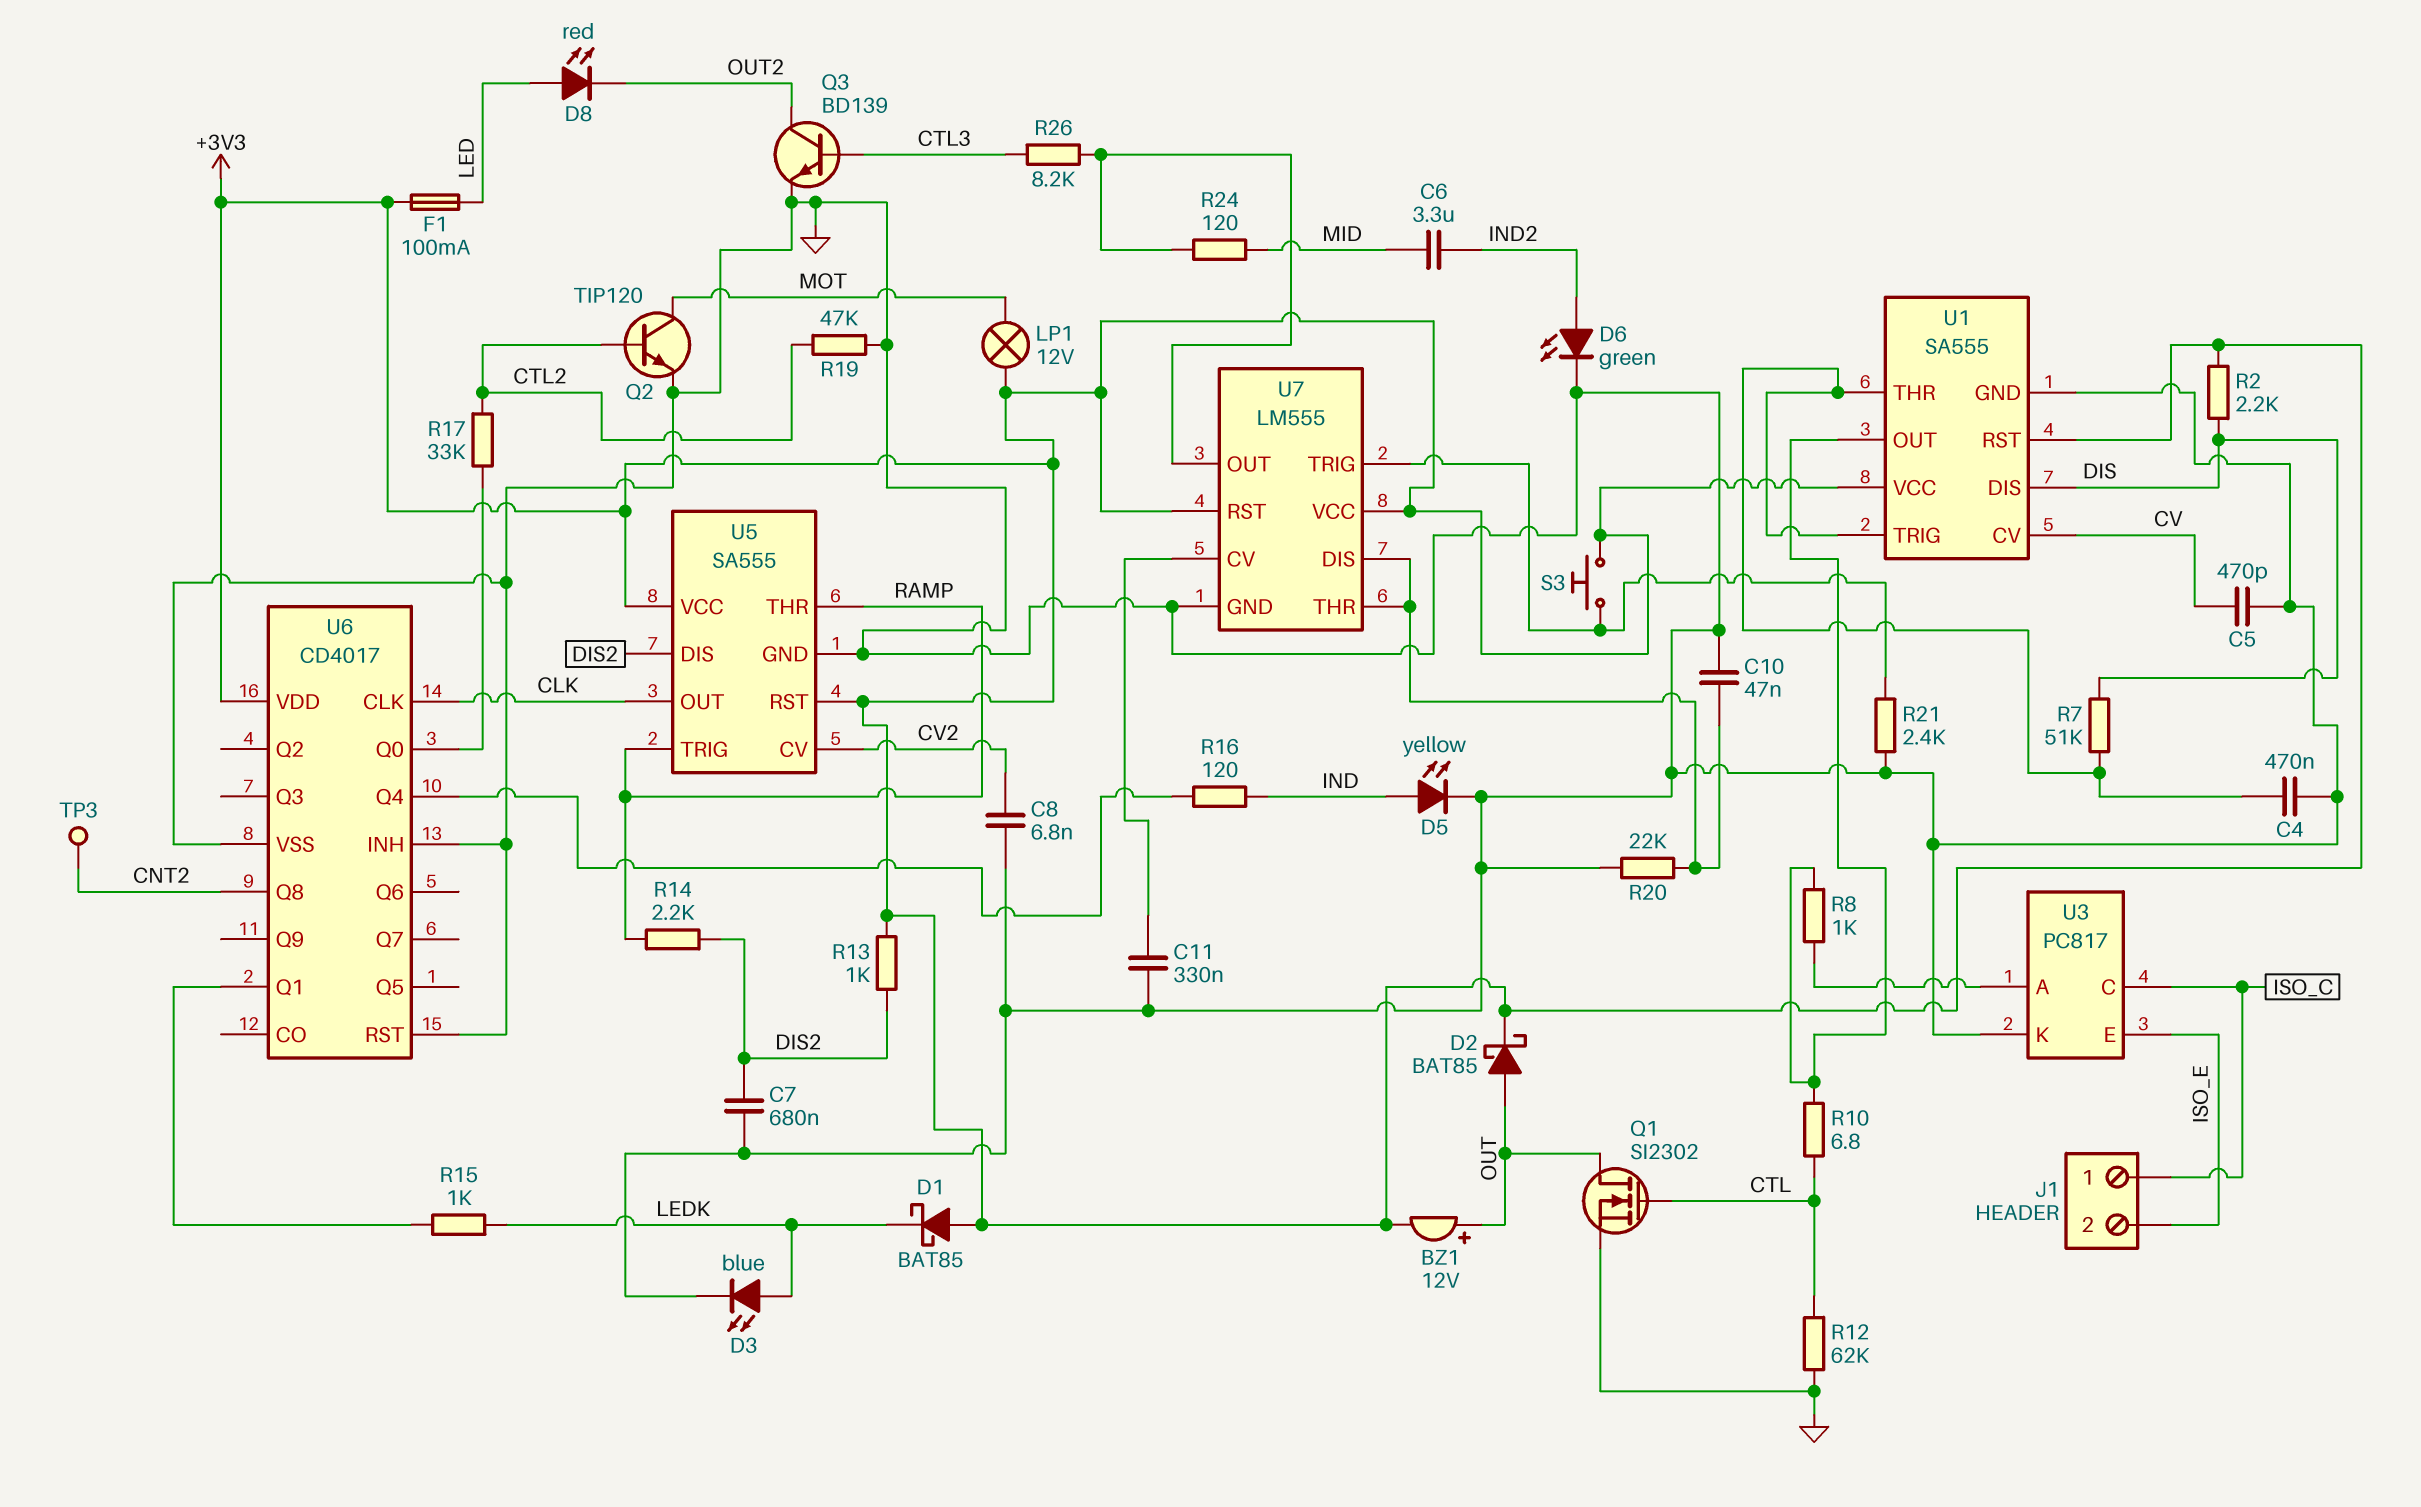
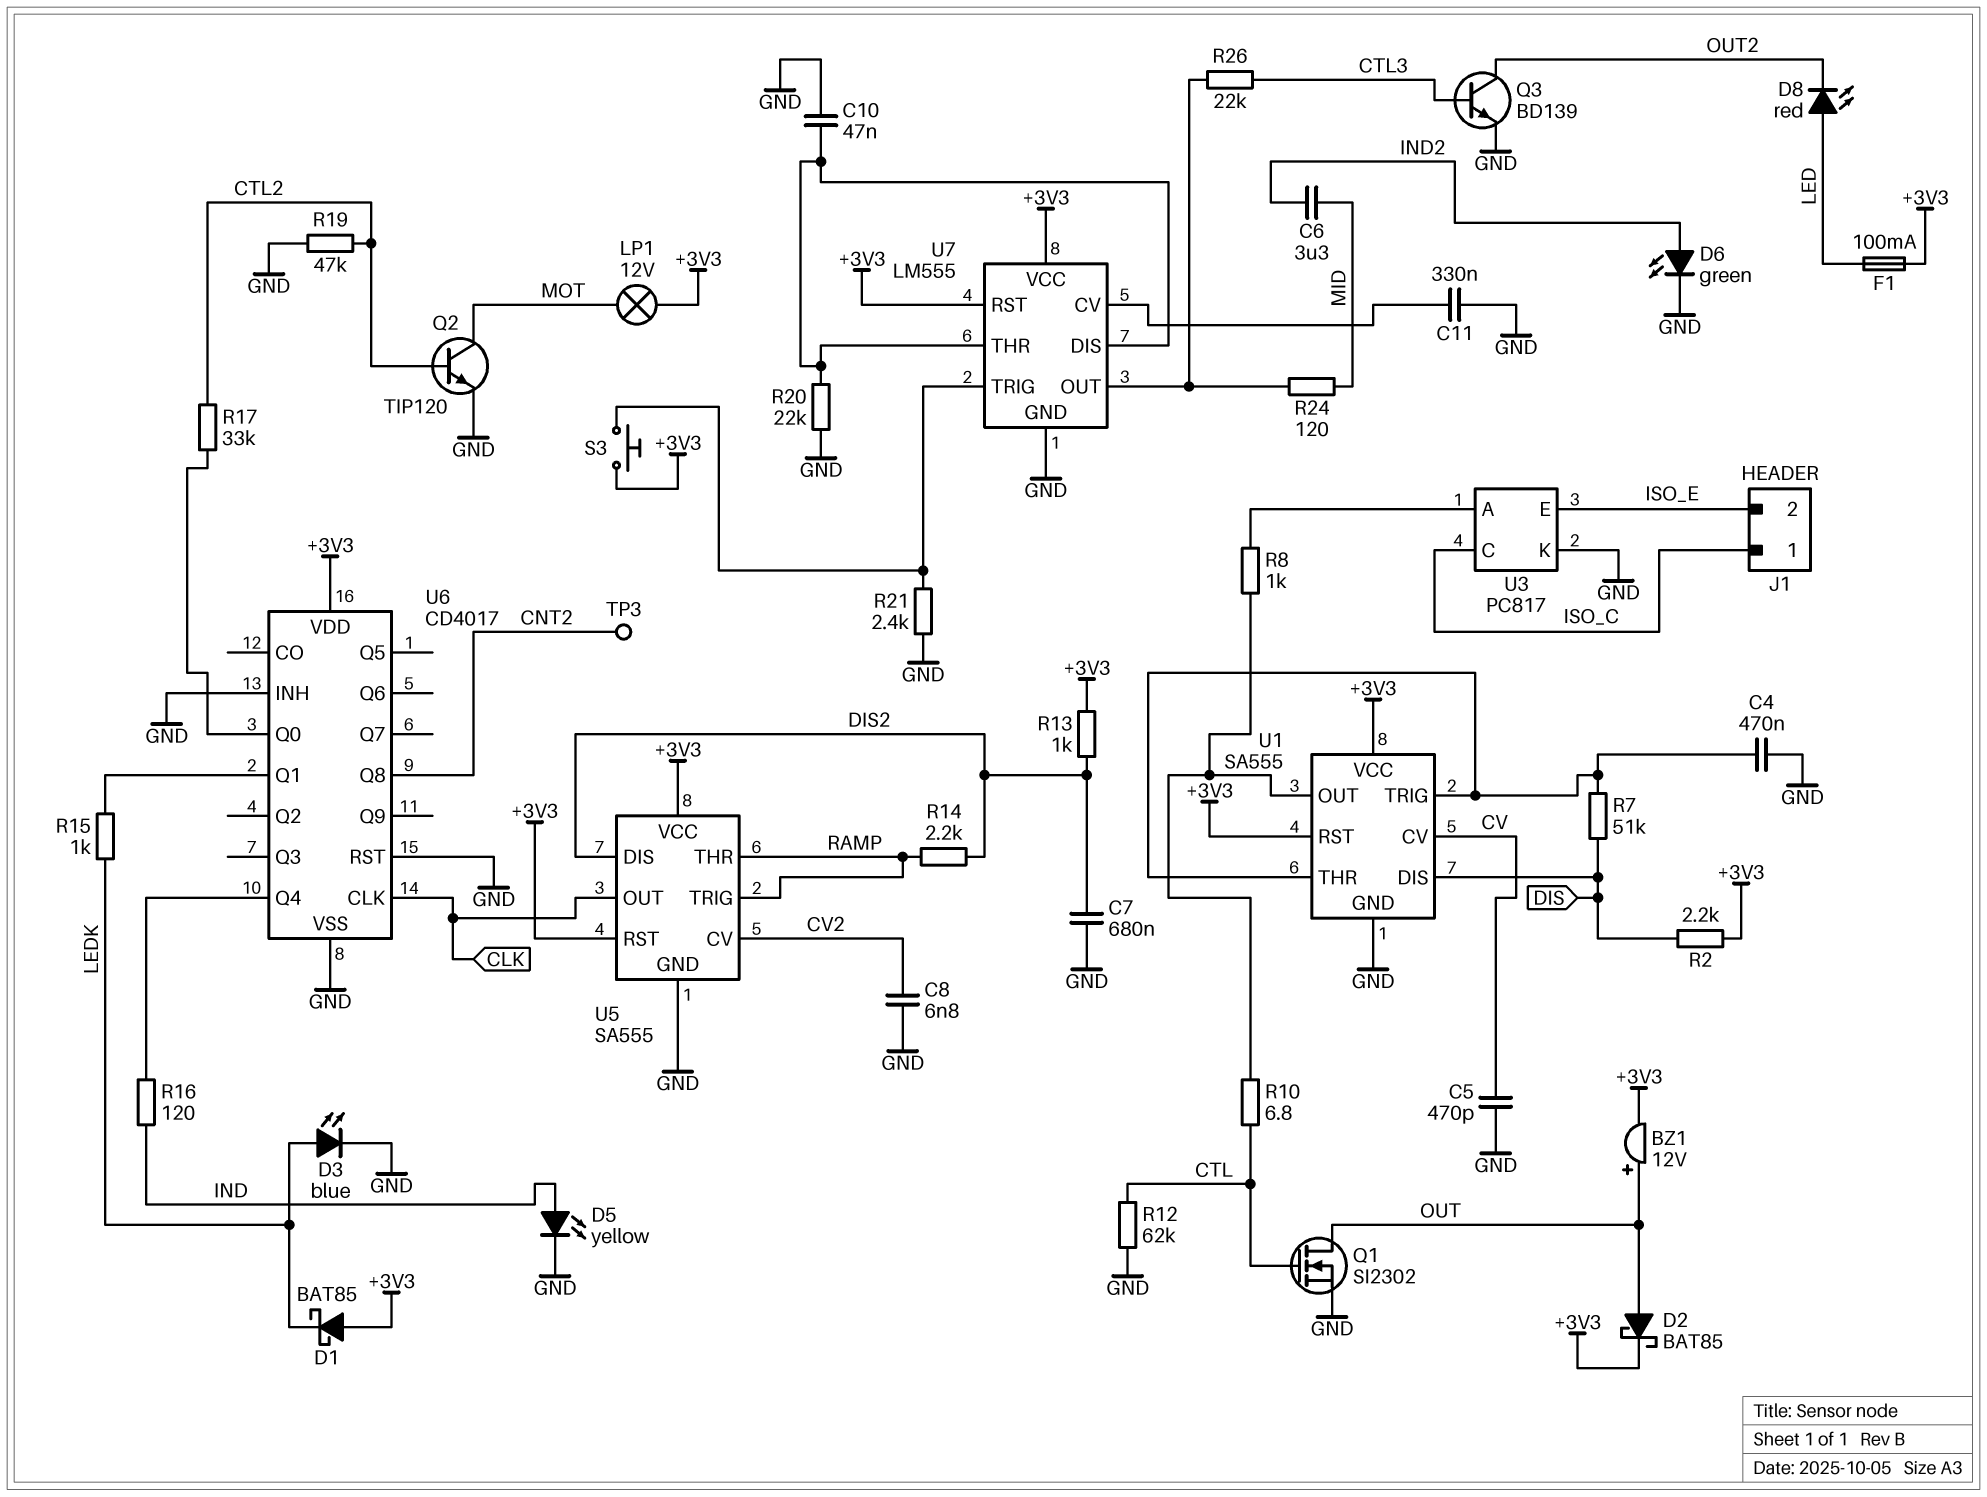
R26: 8.2k (CTL3, U7/OUT) -> 22k (CTL3, U7/OUT)

